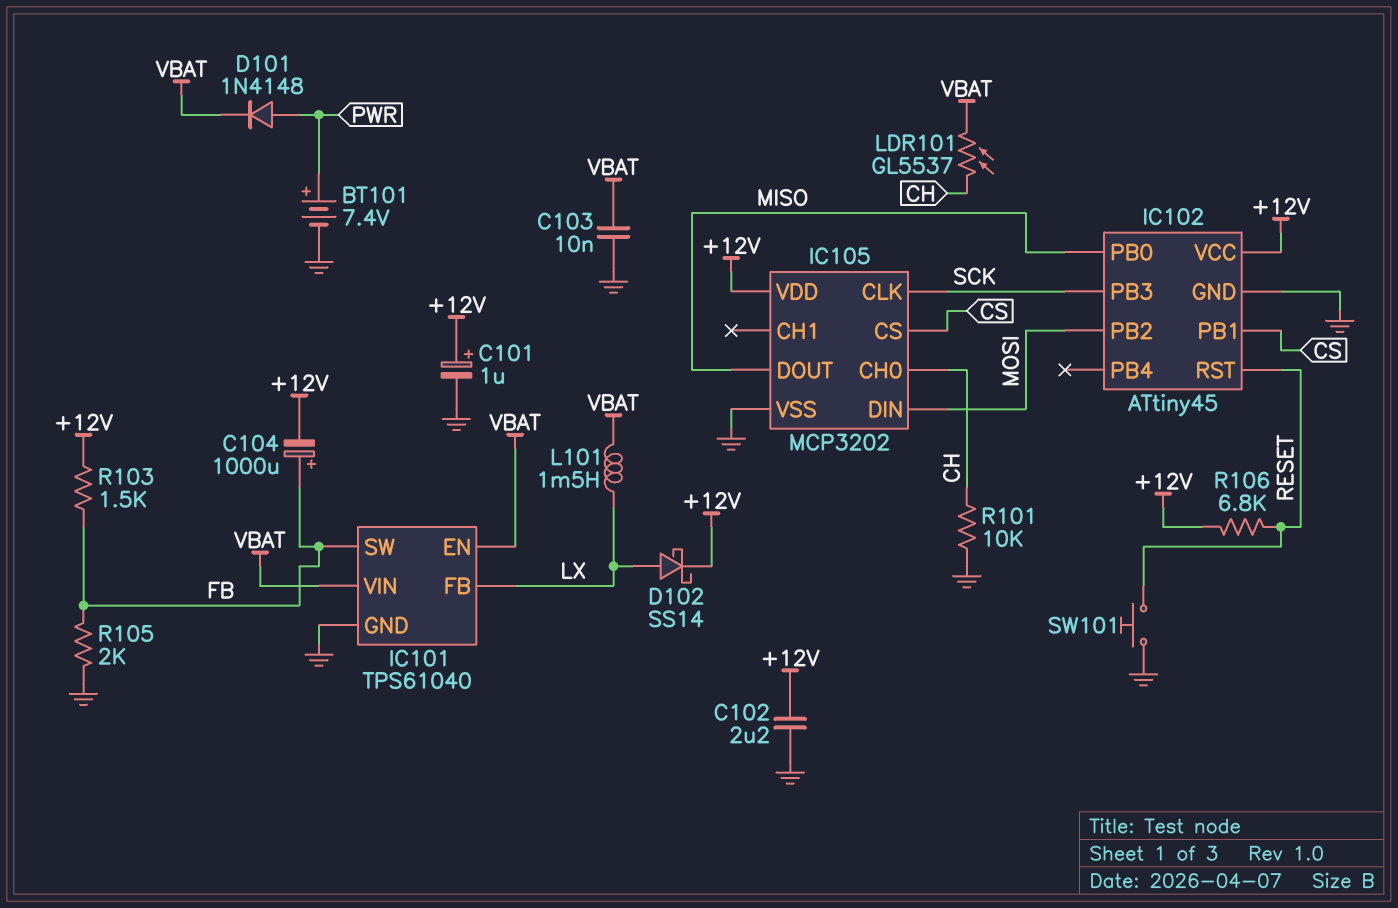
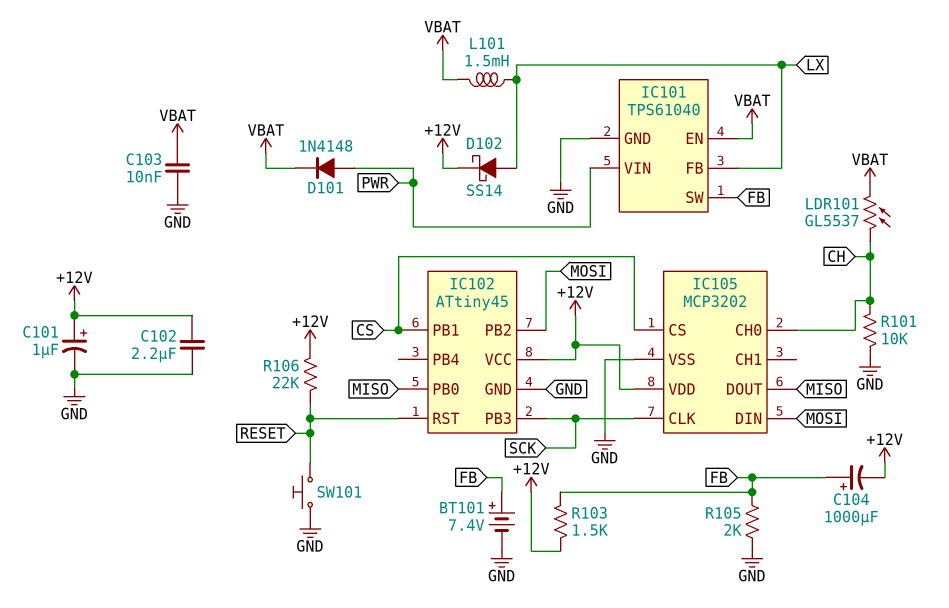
BT101: 7.4V (plus PWR, minus GND) -> 7.4V (plus FB, minus GND)
IC101 pin VIN: VBAT -> PWR
R106: 6.8k (+12V, RESET) -> 22k (+12V, RESET)

